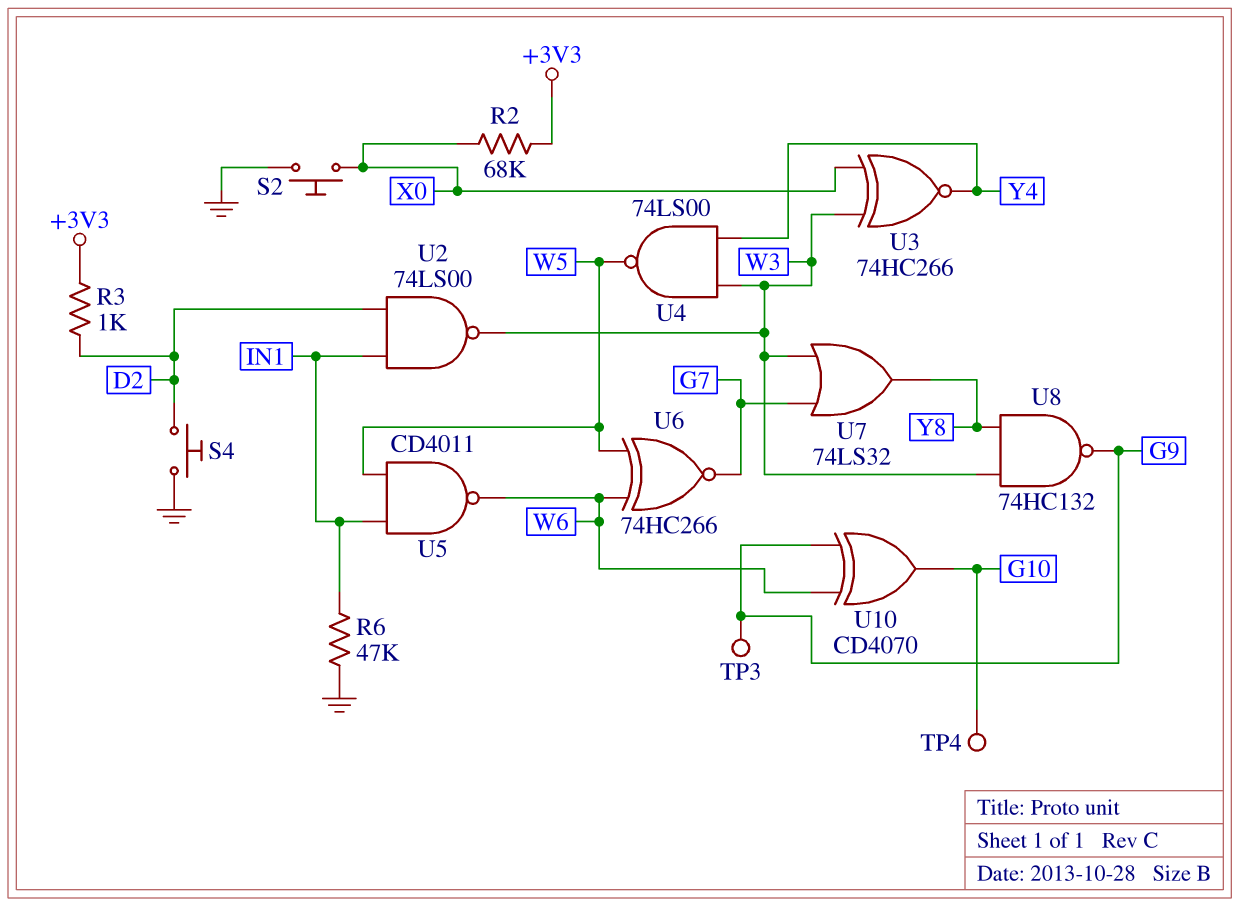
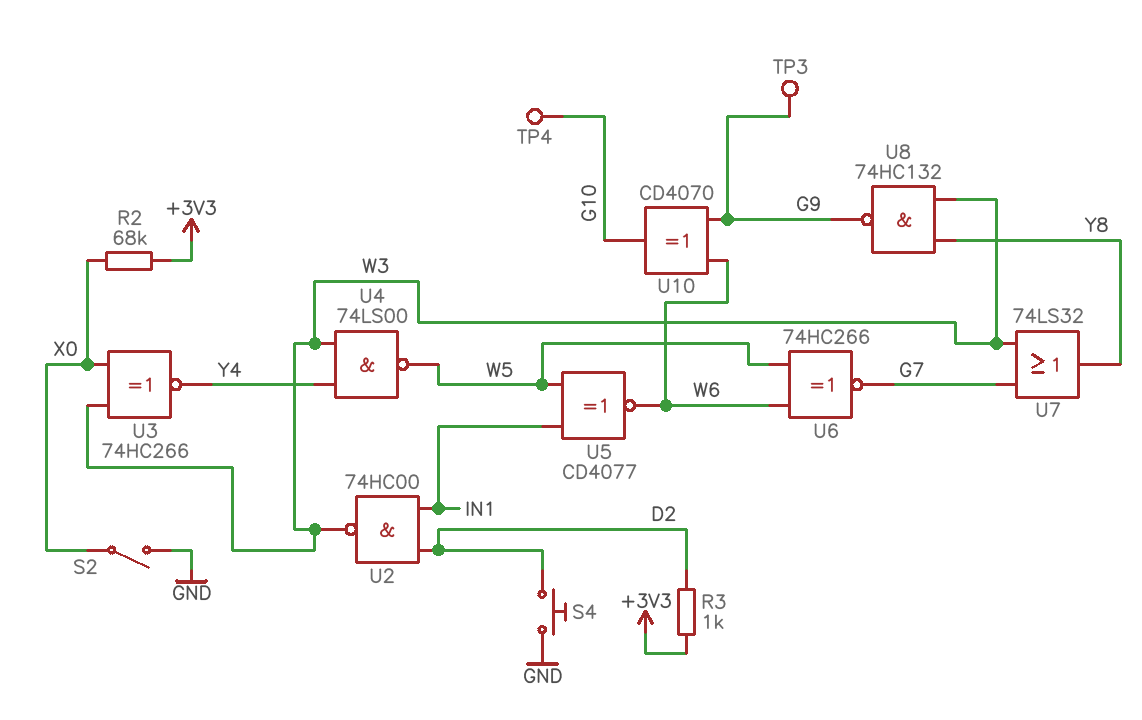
R6: 47k (GND, IN1) -> none
S2: button (GND, X0) -> switch (GND, X0)
U2: NAND 74LS00 (in D2, in IN1, out W3) -> NAND 74HC00 (in D2, in IN1, out W3)
U5: NAND CD4011 (in IN1, in W5, out W6) -> XNOR CD4077 (in IN1, in W5, out W6)

